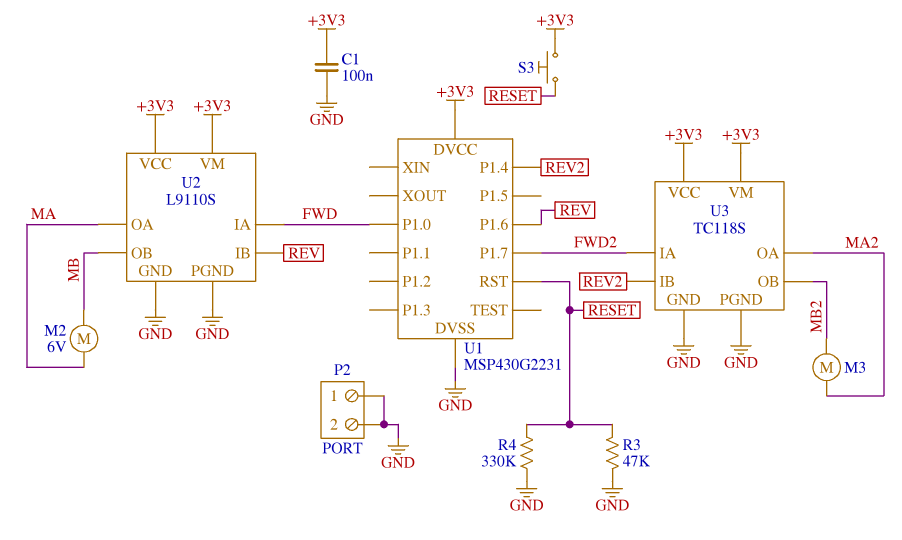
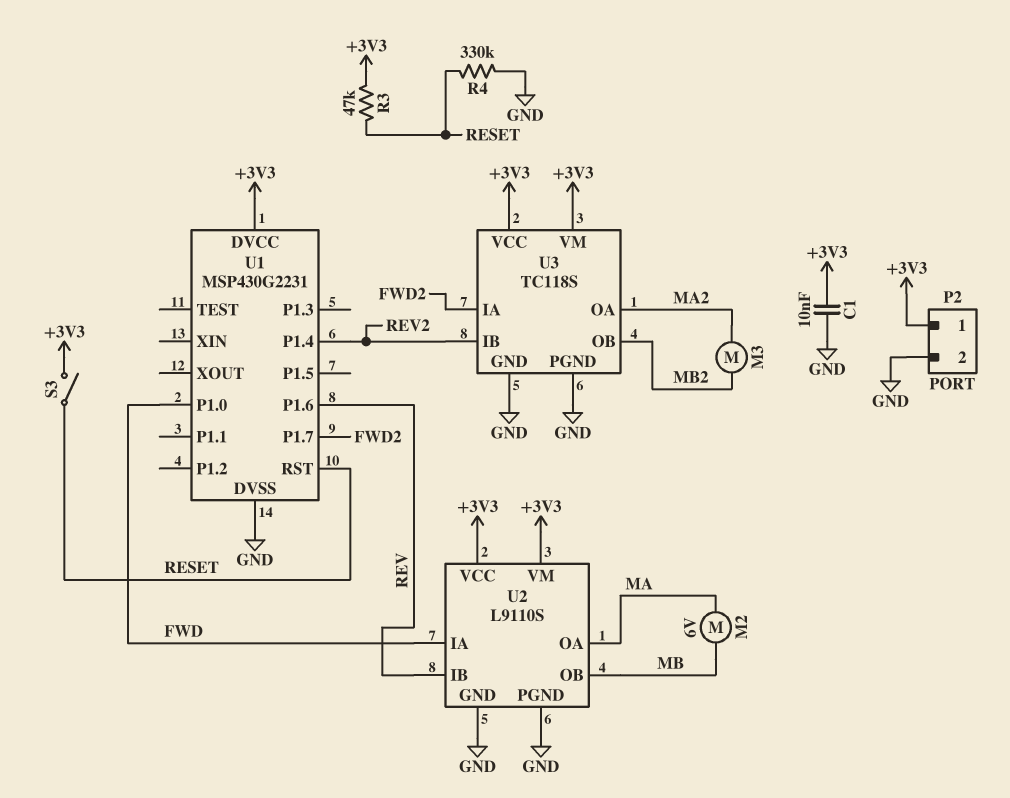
C1: 100nF (+3V3, GND) -> 10nF (+3V3, GND)
P2 pin 1: GND -> +3V3
R3: 47k (GND, RESET) -> 47k (+3V3, RESET)
S3: button (+3V3, RESET) -> switch (+3V3, RESET)

